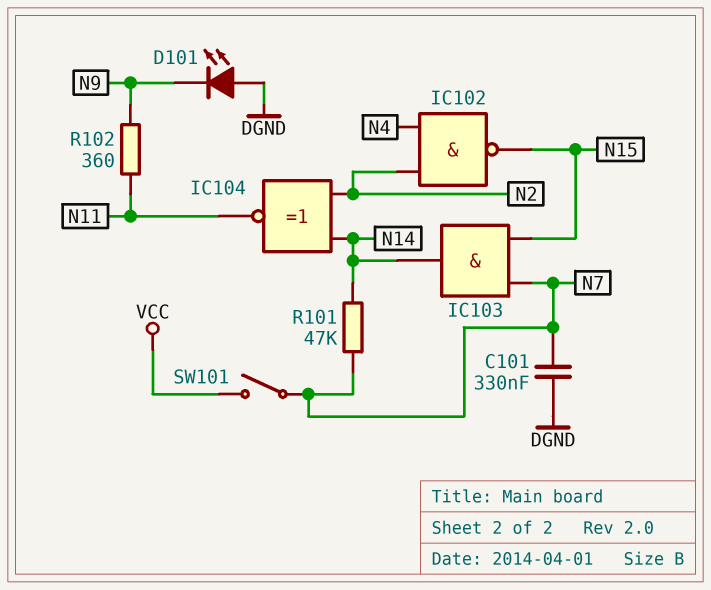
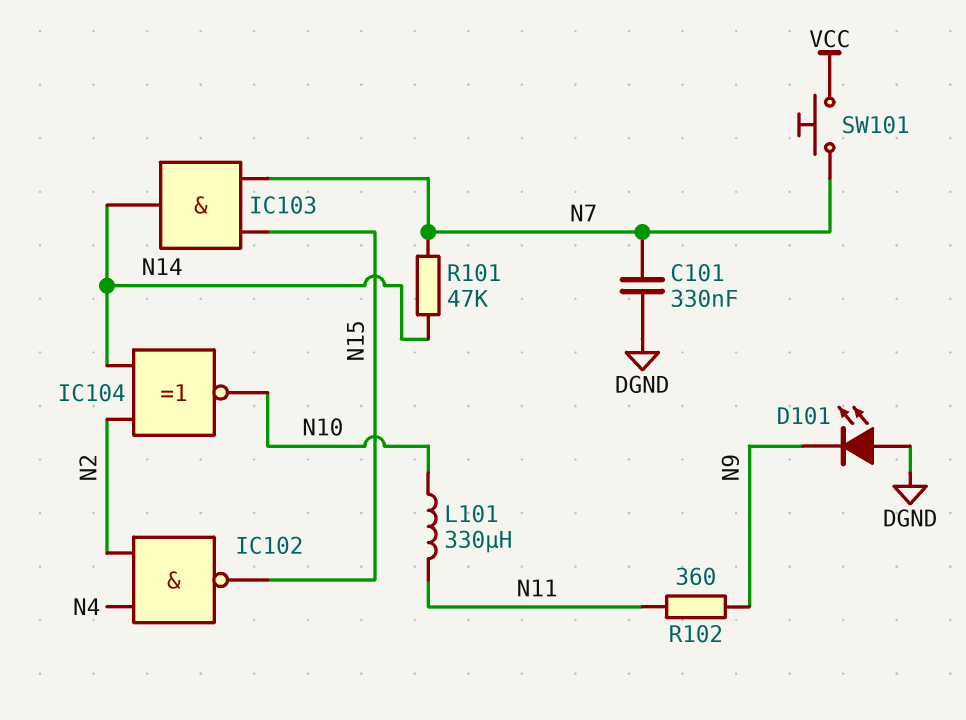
IC104: XNOR (in N2, in N14, out N11) -> XNOR (in N2, in N14, out N10)
L101: none -> 330uH (N10, N11)
SW101: switch (N7, VCC) -> button (N7, VCC)

